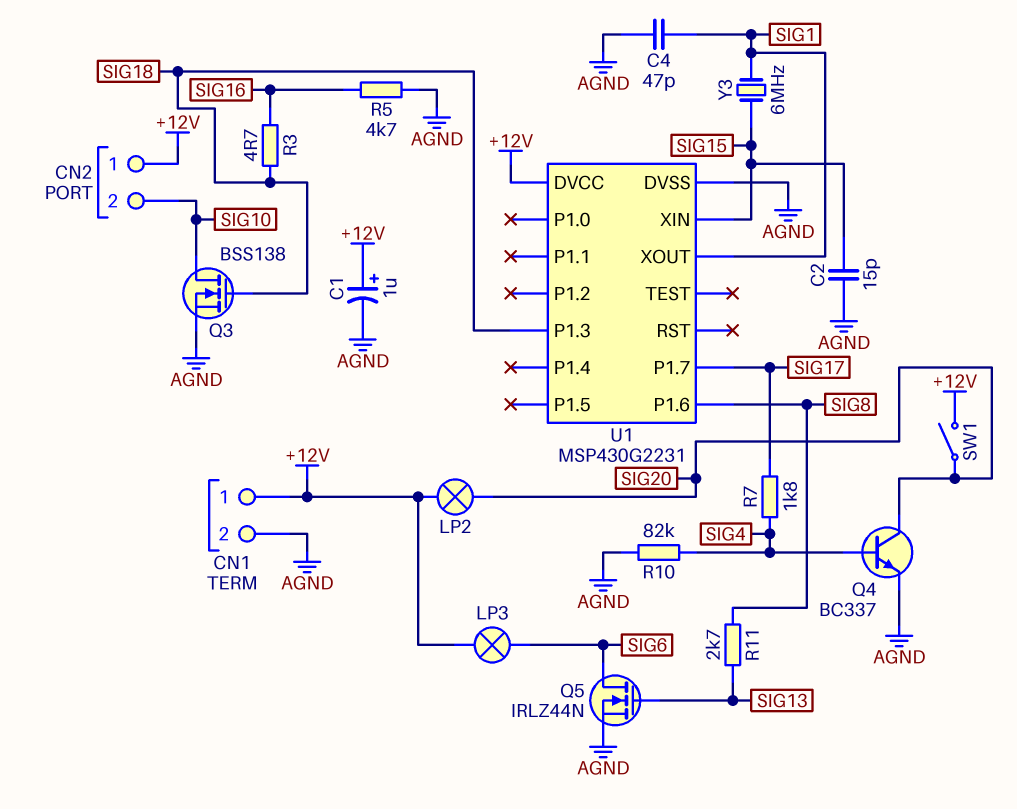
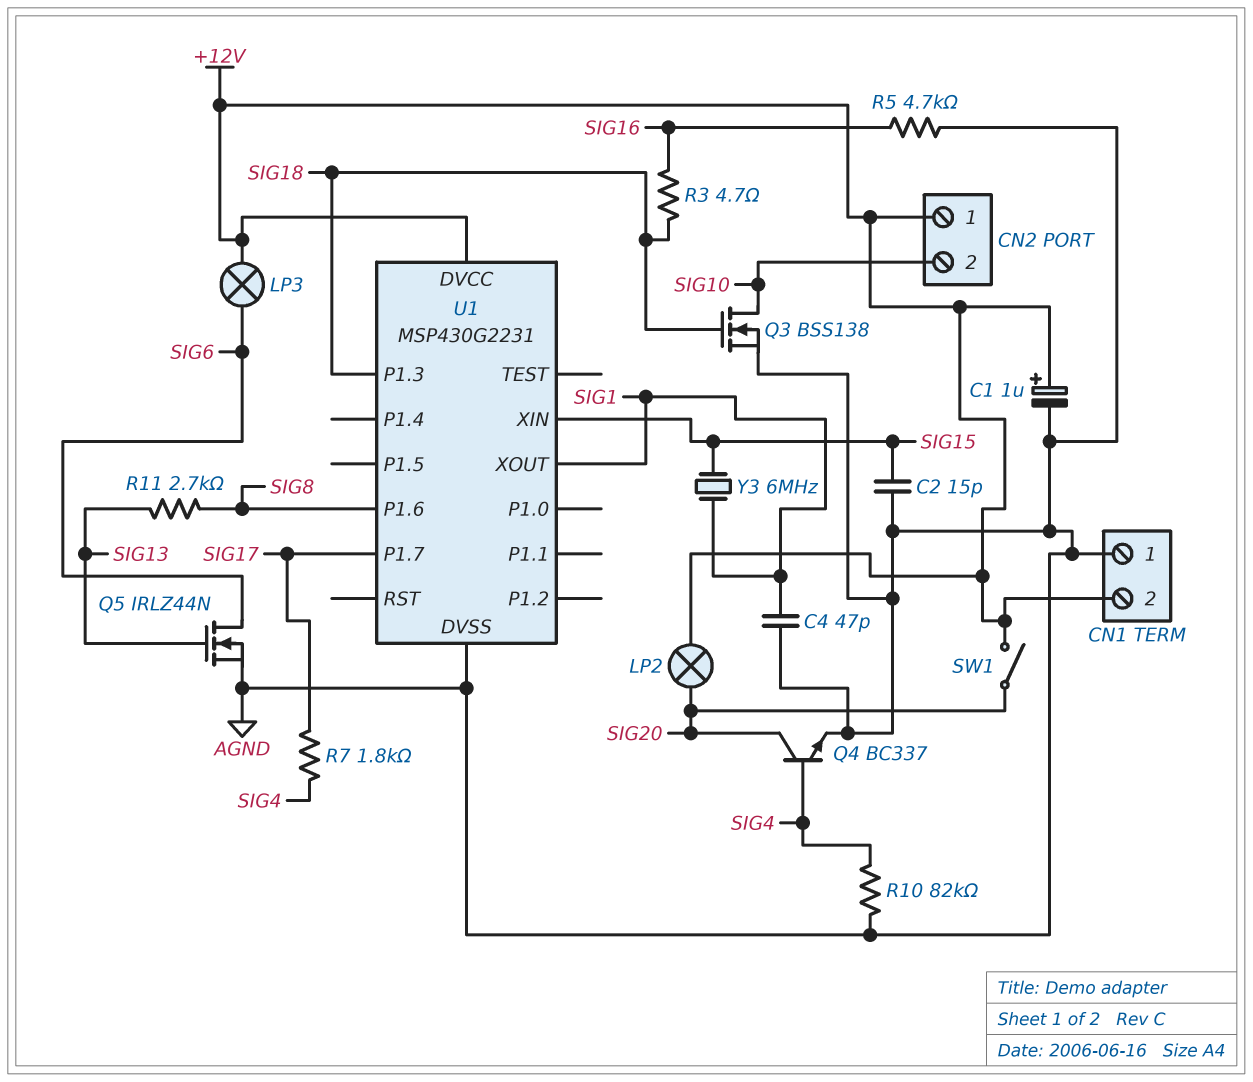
CN1 pin 1: +12V -> AGND
CN1 pin 2: AGND -> +12V

